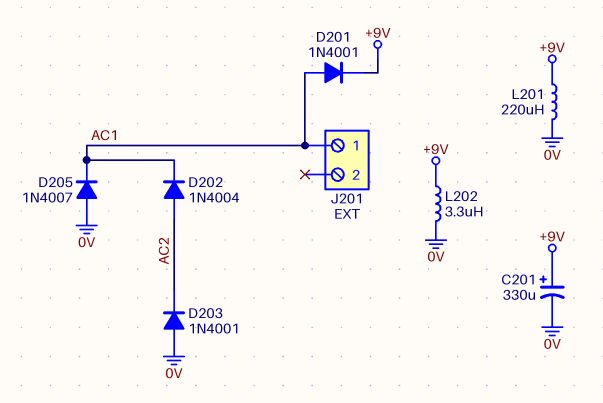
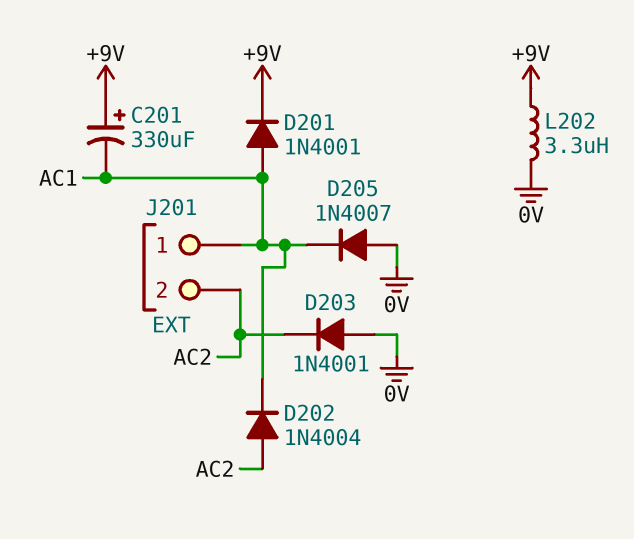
C201: 330uF (plus +9V, minus 0V) -> 330uF (plus +9V, minus AC1)
J201 pin 2: none -> AC2
L201: 220uH (+9V, 0V) -> none

